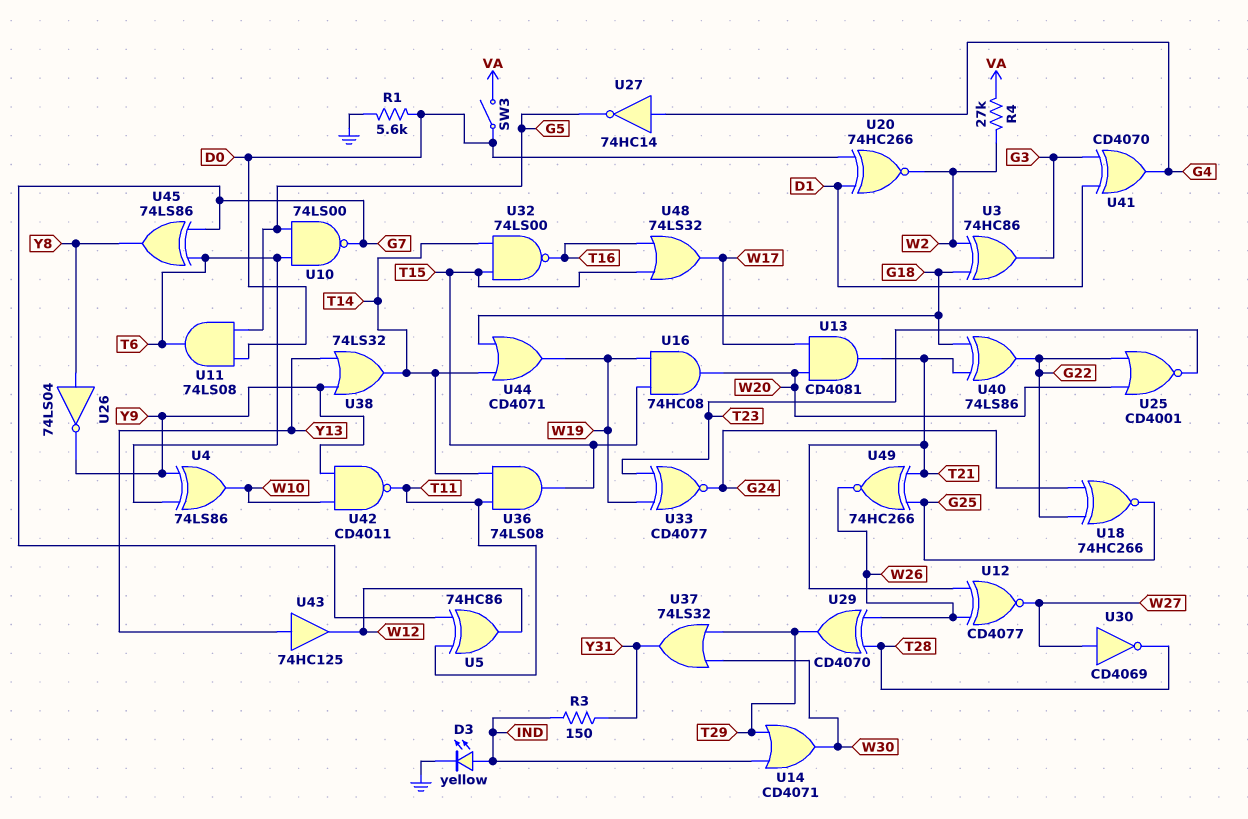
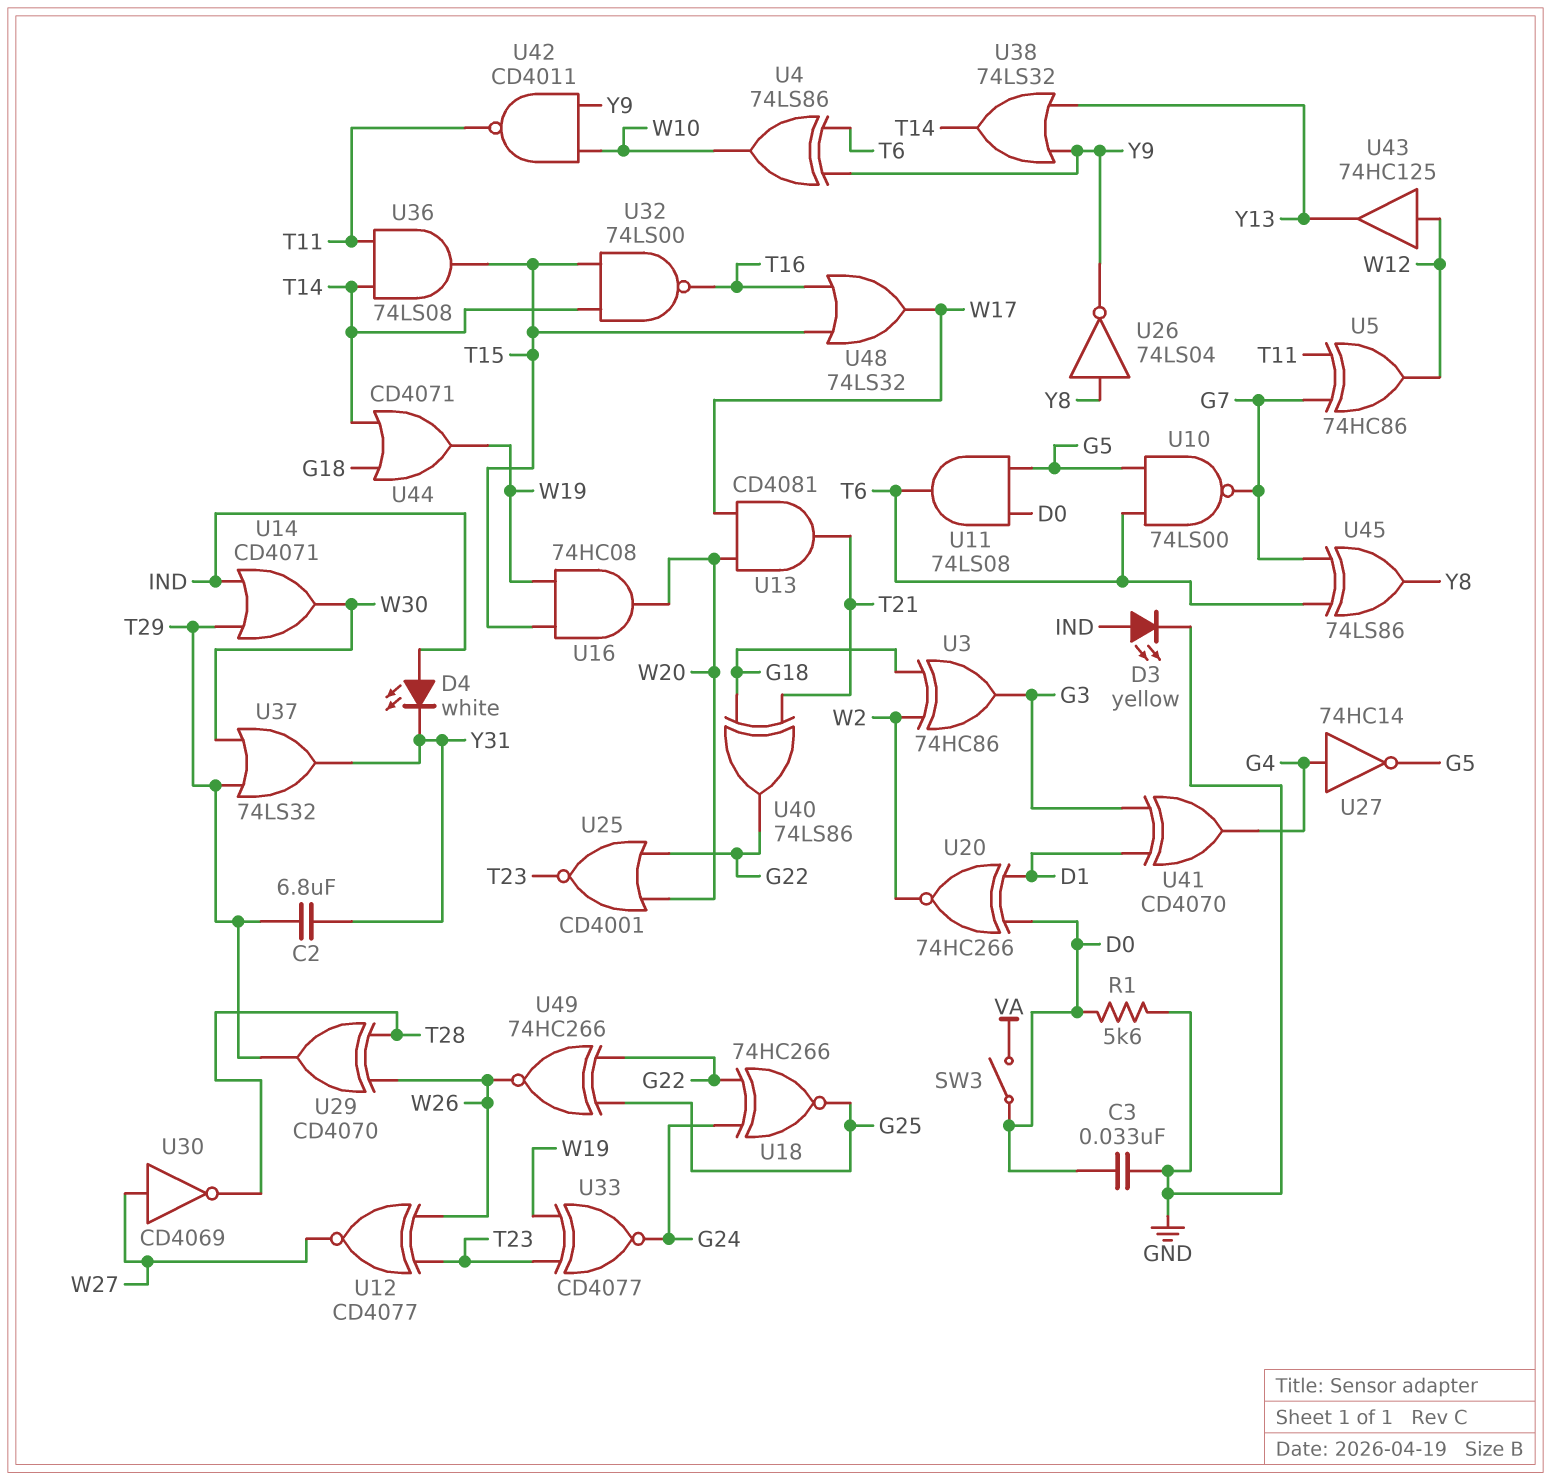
C2: none -> 6.8uF (T29, Y31)
C3: none -> 33nF (D0, GND)
D4: none -> LED white (A IND, K Y31)
R3: 150 (IND, Y31) -> none
R4: 27k (VA, W2) -> none
U12: XNOR CD4077 (in T21, in W26, out W27) -> XNOR CD4077 (in T23, in W26, out W27)
U43: buffer 74HC125 (in Y13, out W12) -> buffer 74HC125 (in W12, out Y13)
U49: XNOR 74HC266 (in G25, in T21, out W26) -> XNOR 74HC266 (in G22, in G25, out W26)

